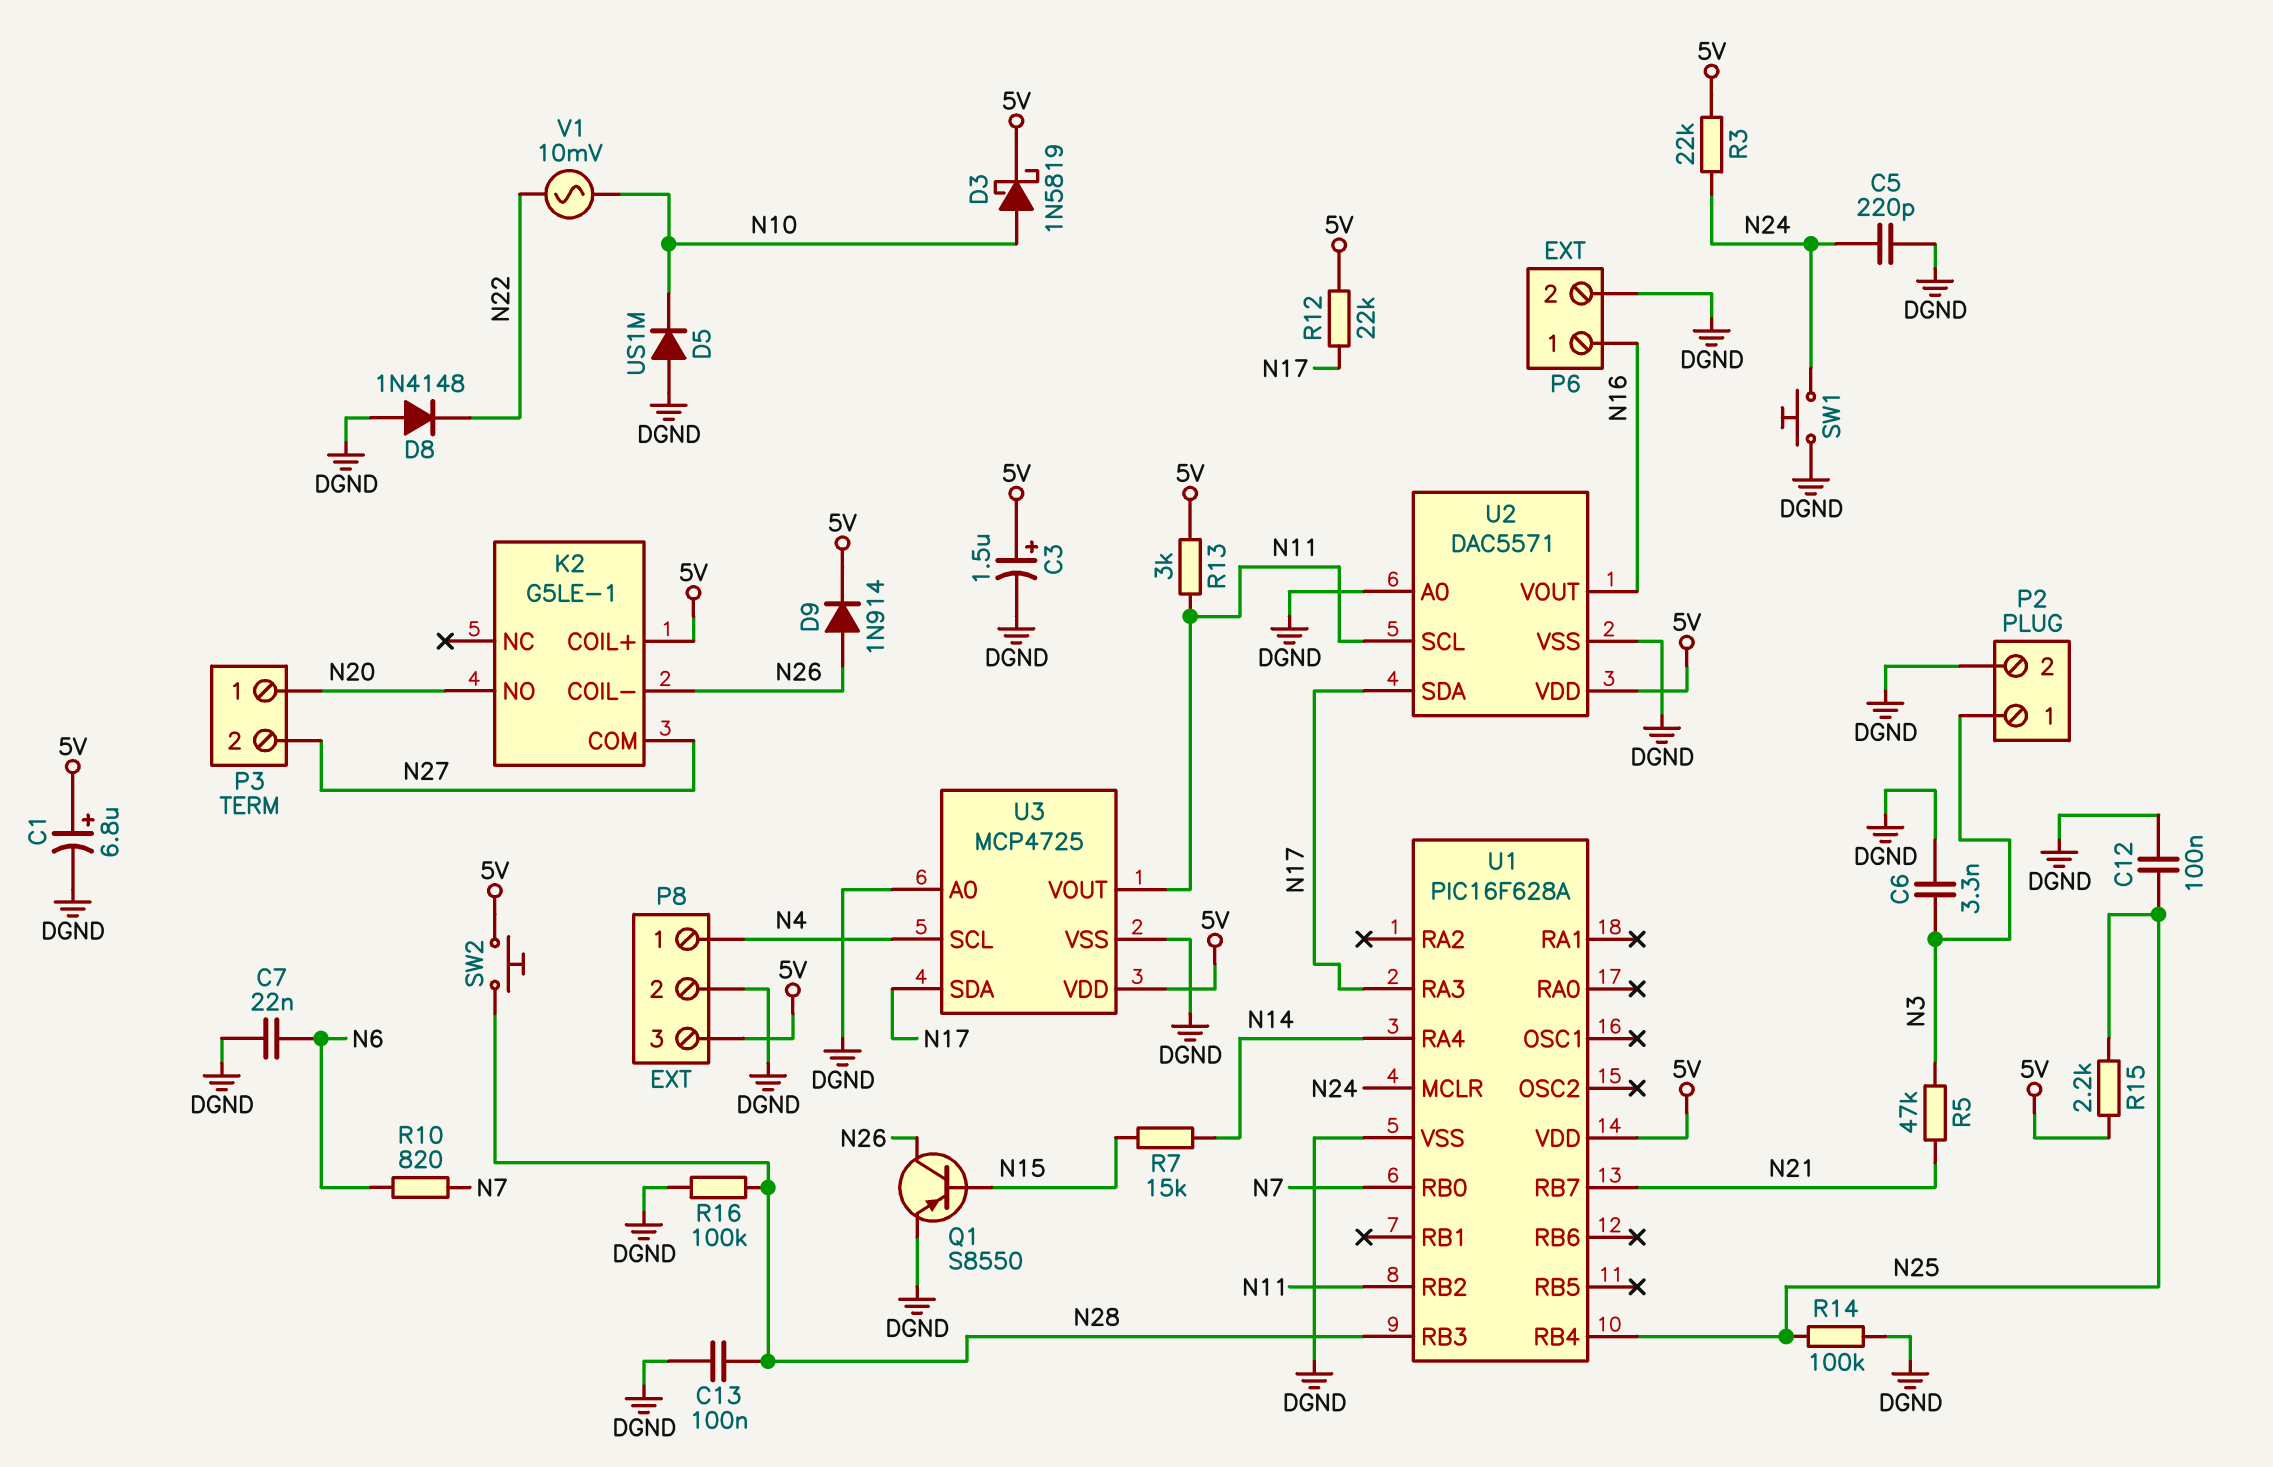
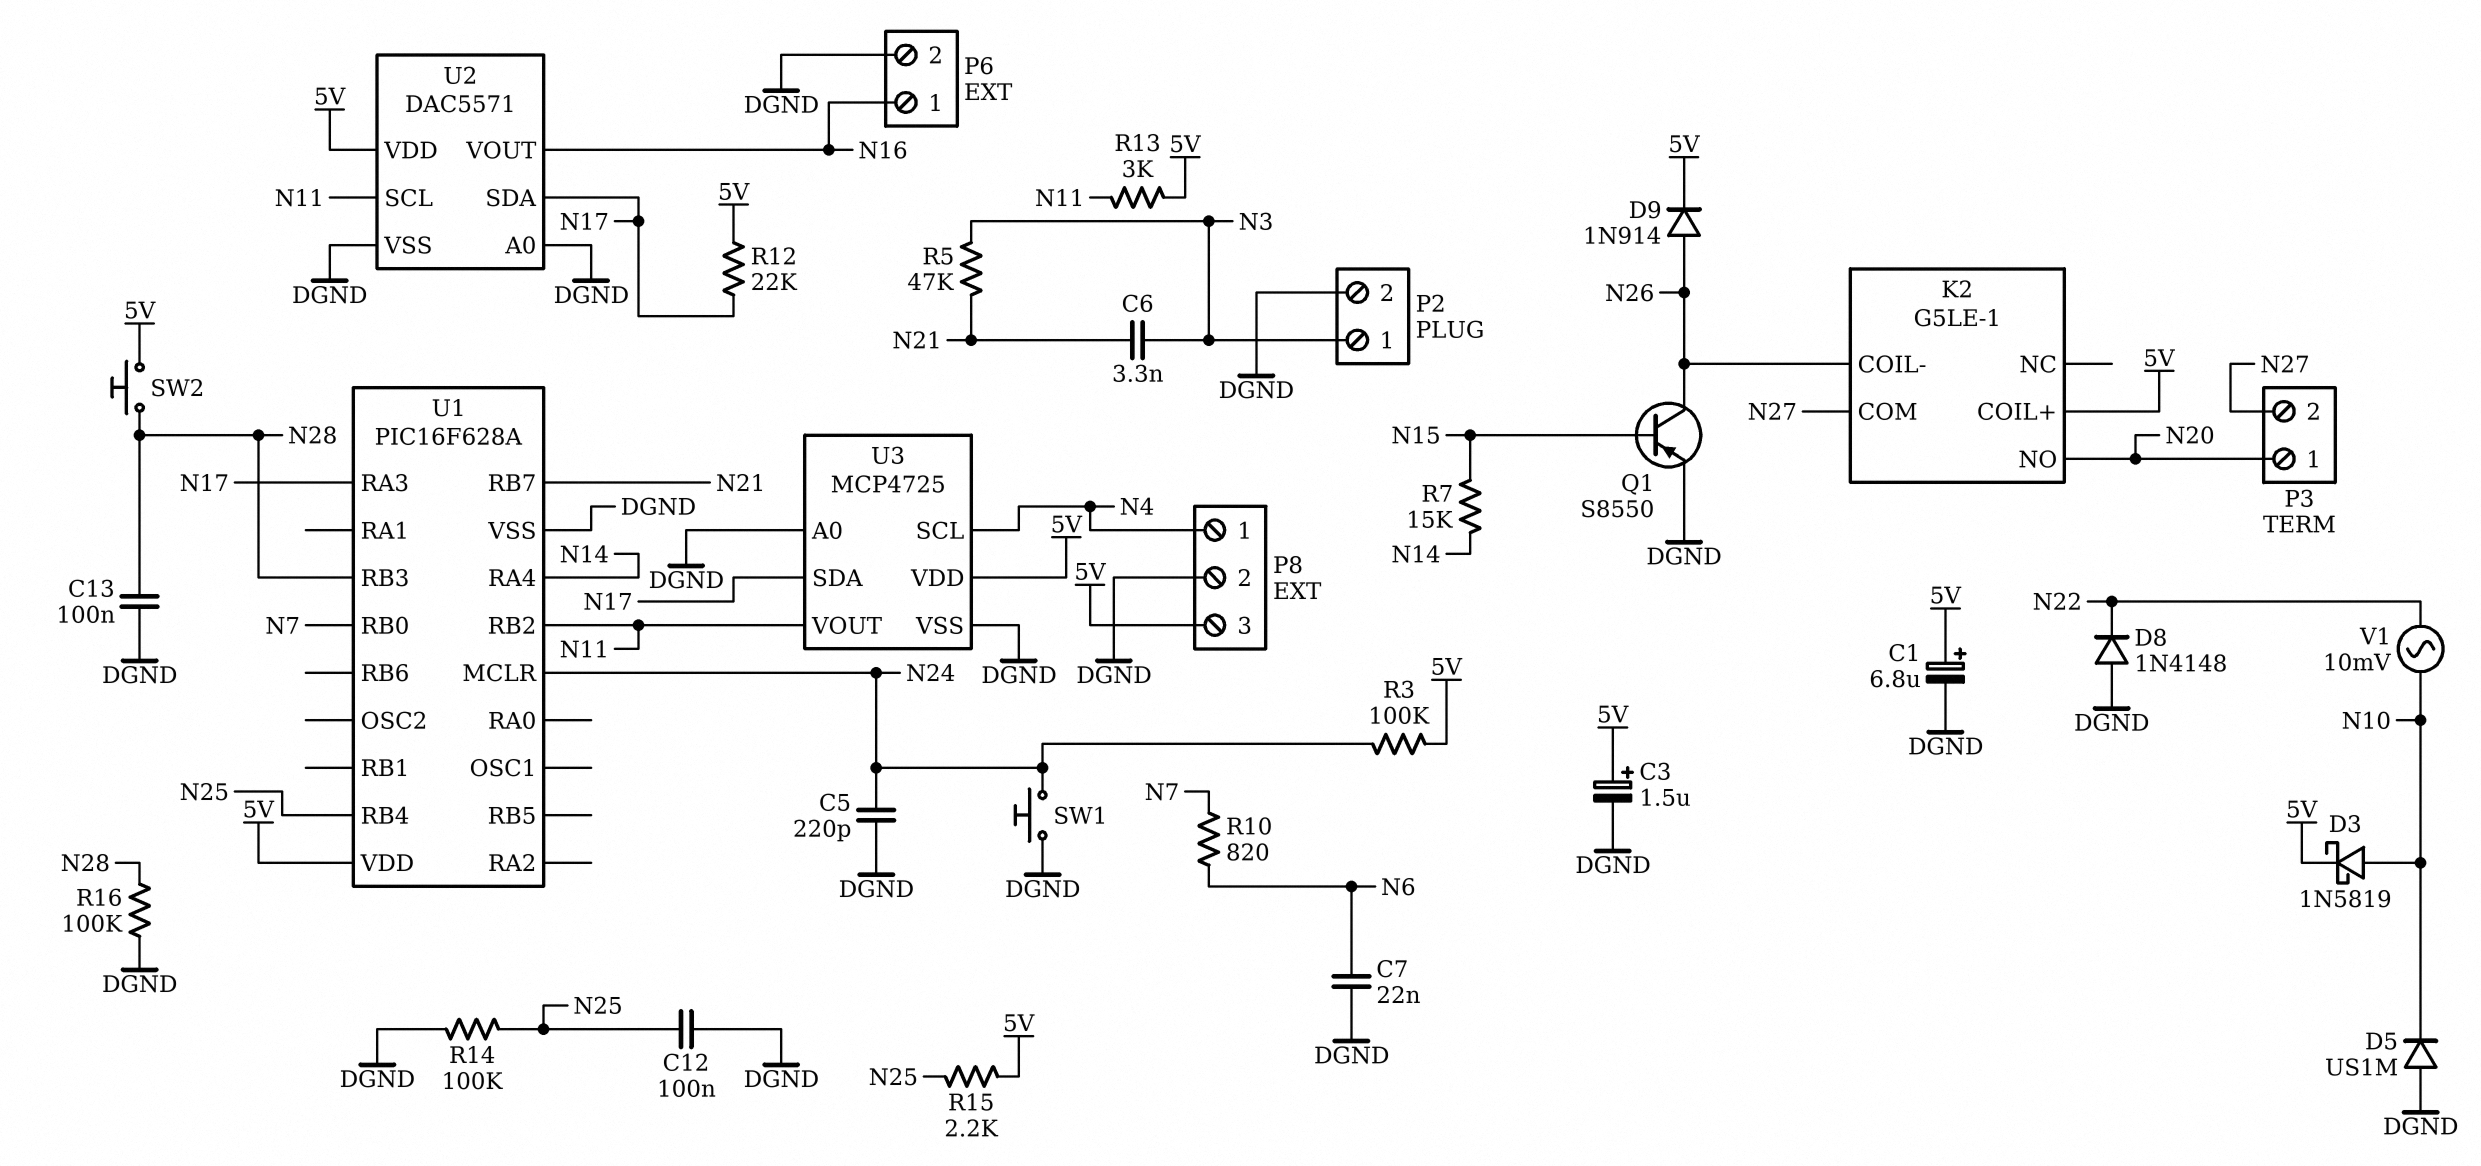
C6: 3.3nF (DGND, N3) -> 3.3nF (N3, N21)
R3: 22k (5V, N24) -> 100k (5V, N24)

